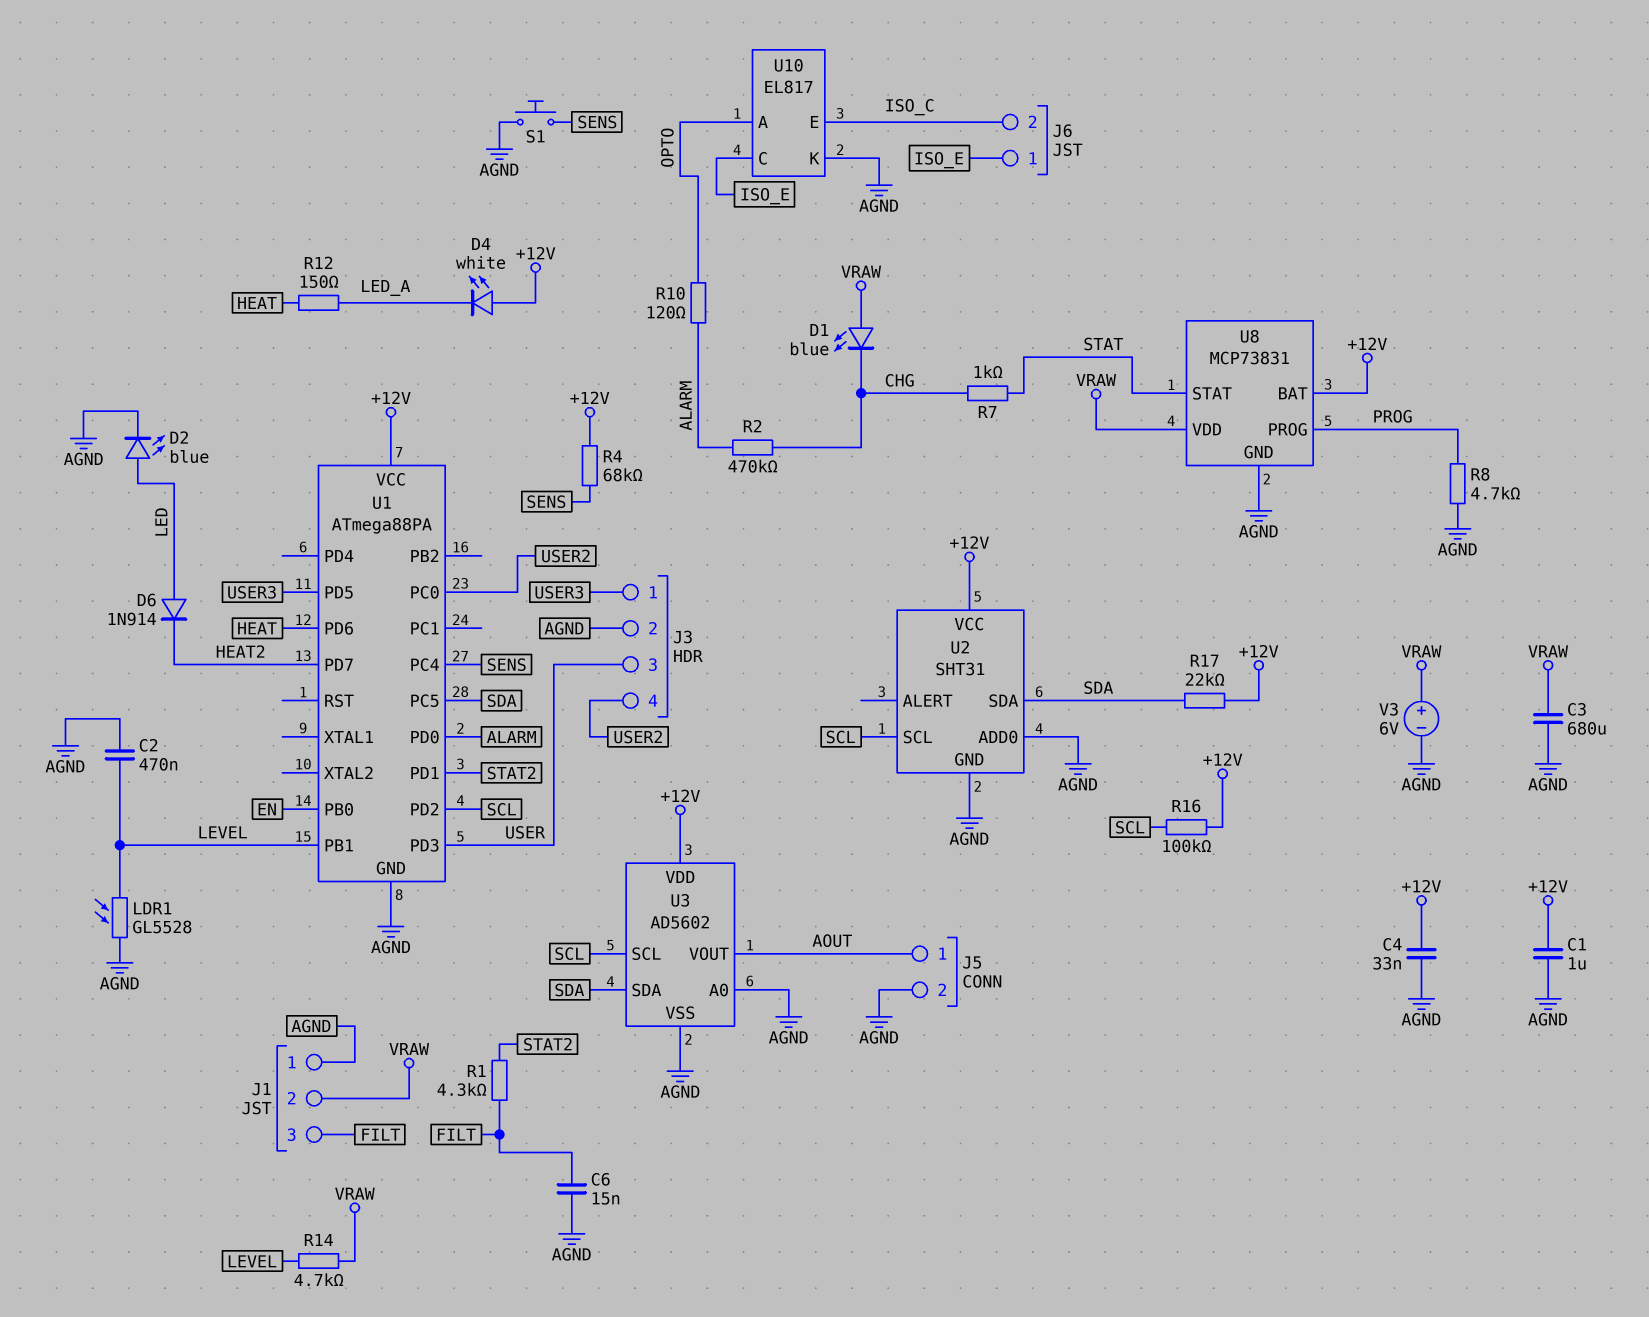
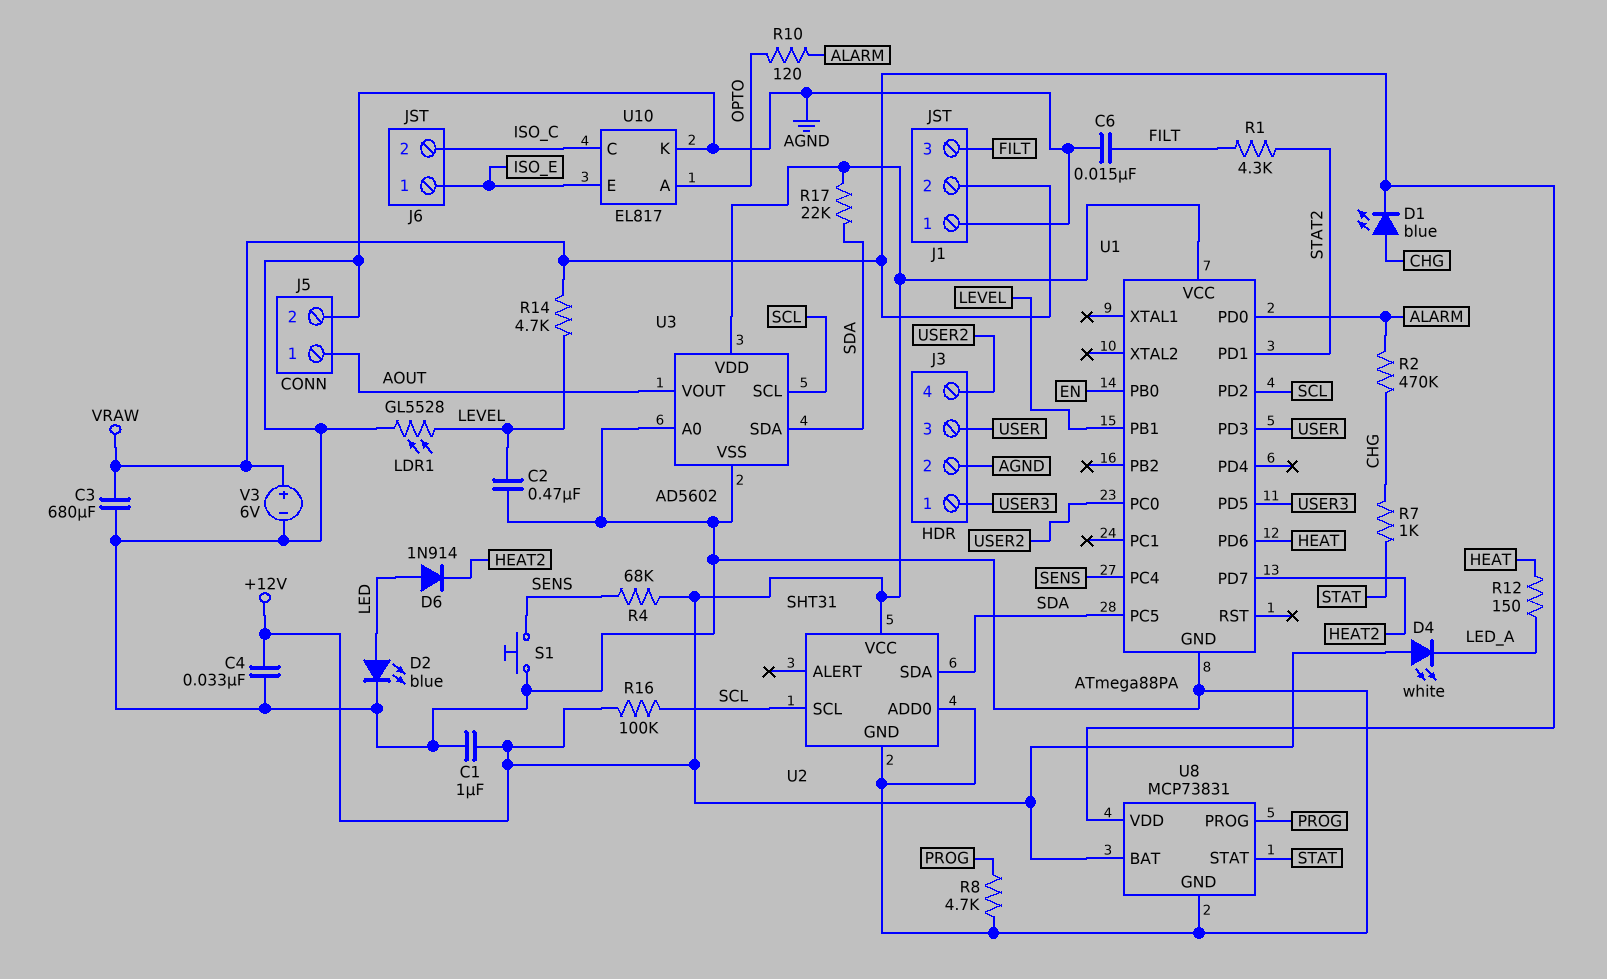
D1: LED blue (A VRAW, K CHG) -> LED blue (A CHG, K VRAW)
U10 pin C: ISO_E -> ISO_C
U10 pin E: ISO_C -> ISO_E

